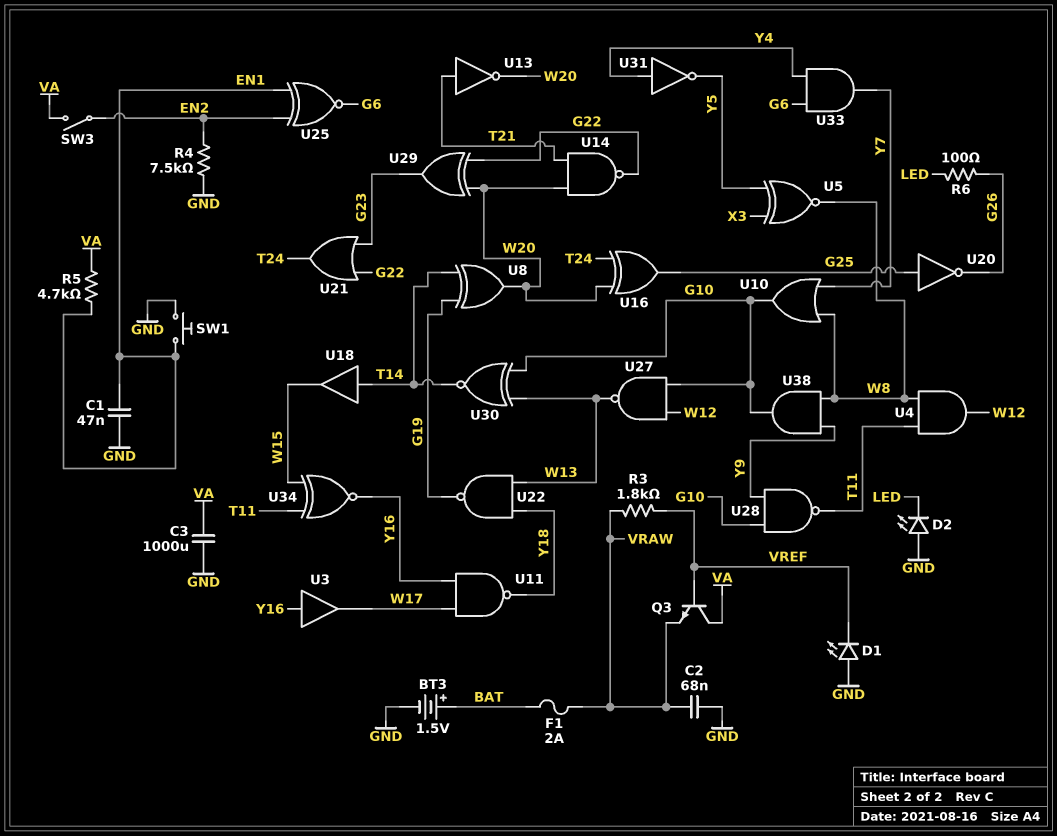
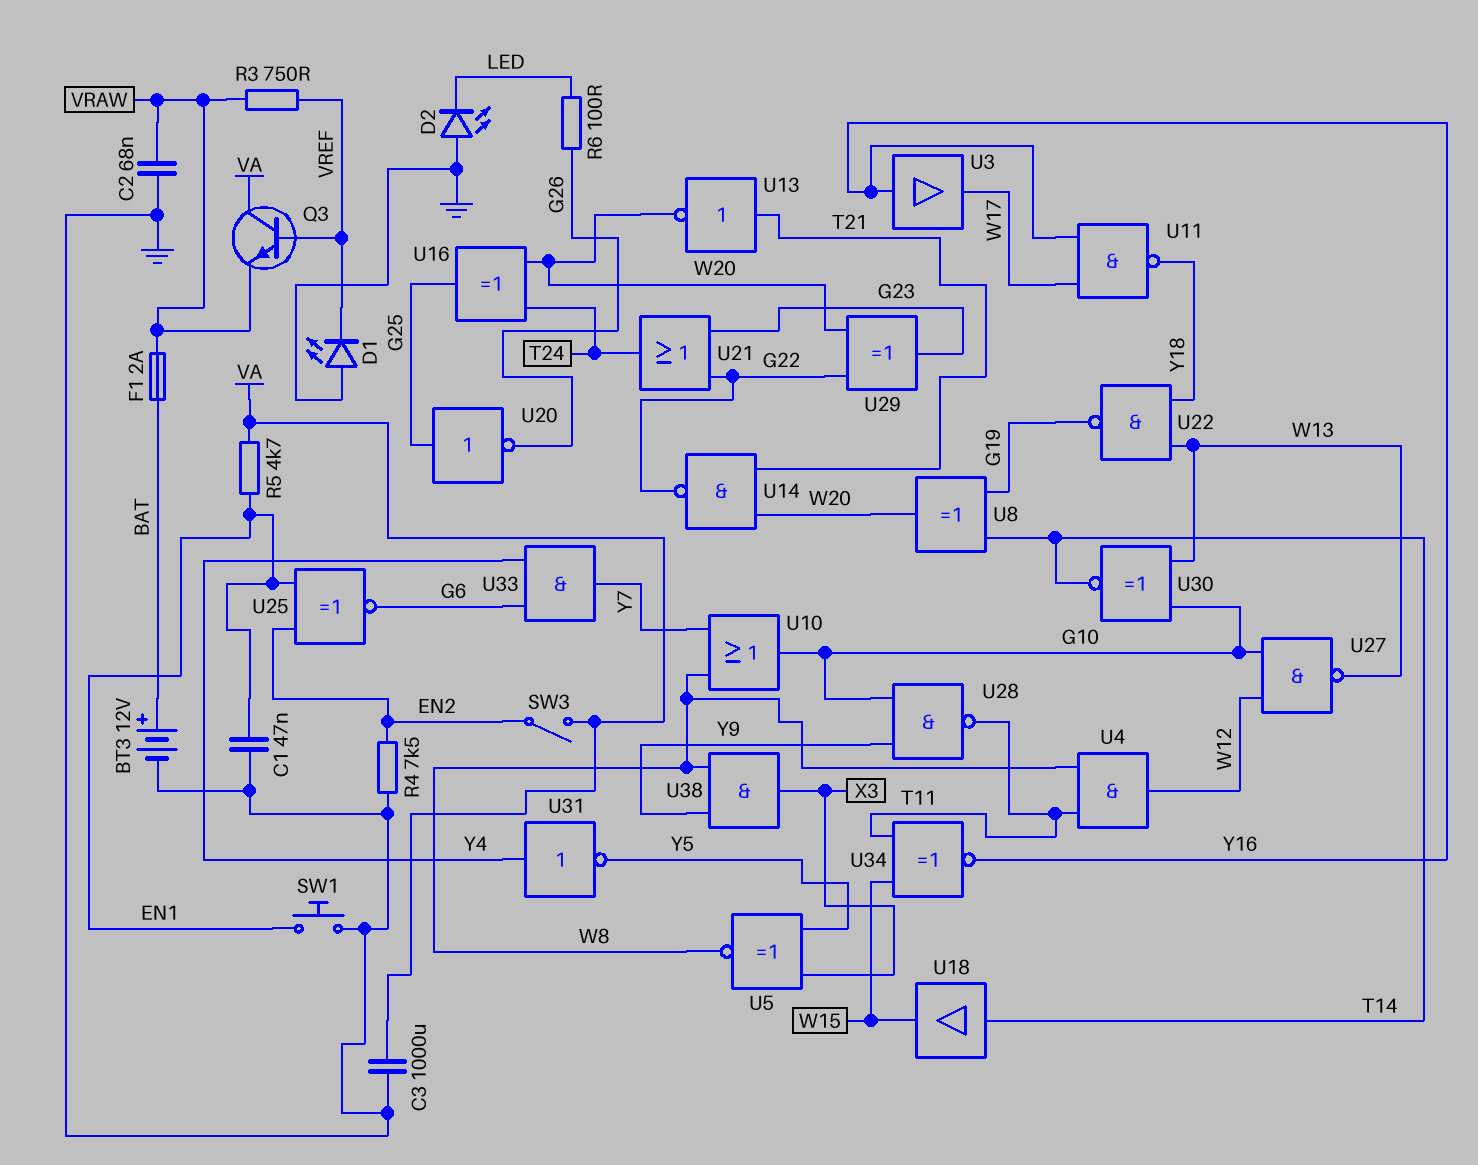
BT3: 1.5V (plus BAT, minus GND) -> 12V (plus BAT, minus GND)
R3: 1.8k (VRAW, VREF) -> 750 (VRAW, VREF)
U38: AND (in W8, in Y9, out G10) -> AND (in W8, in Y9, out X3)

